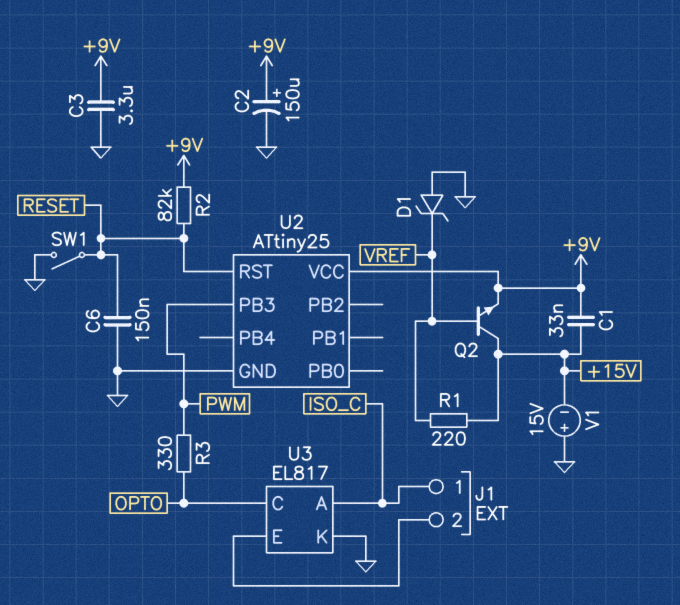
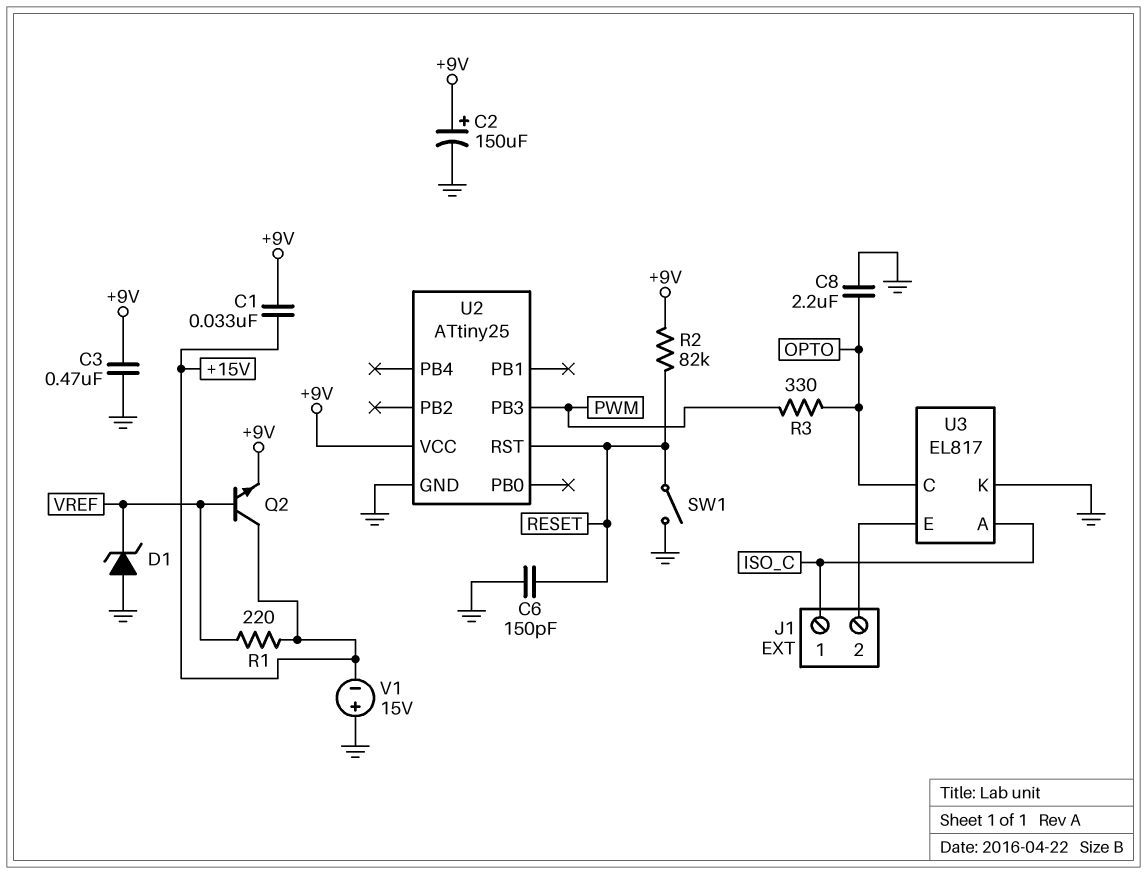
C3: 3.3uF (+9V, GND) -> 470nF (+9V, GND)
C6: 150nF (GND, RESET) -> 150pF (GND, RESET)
C8: none -> 2.2uF (GND, OPTO)

